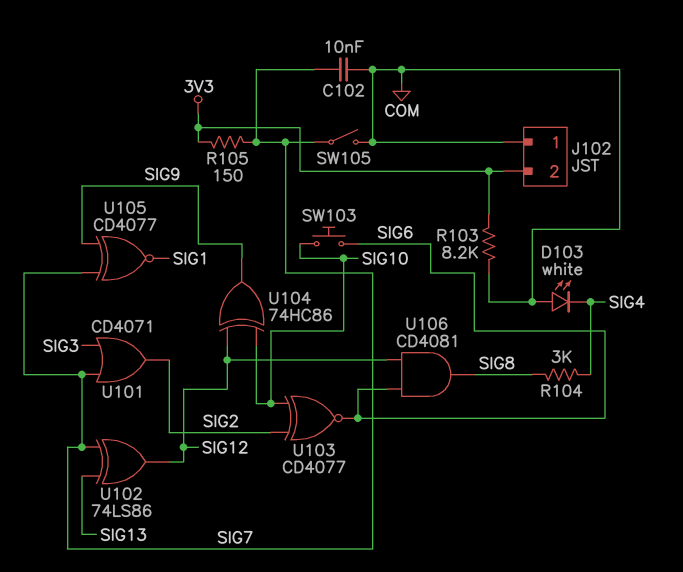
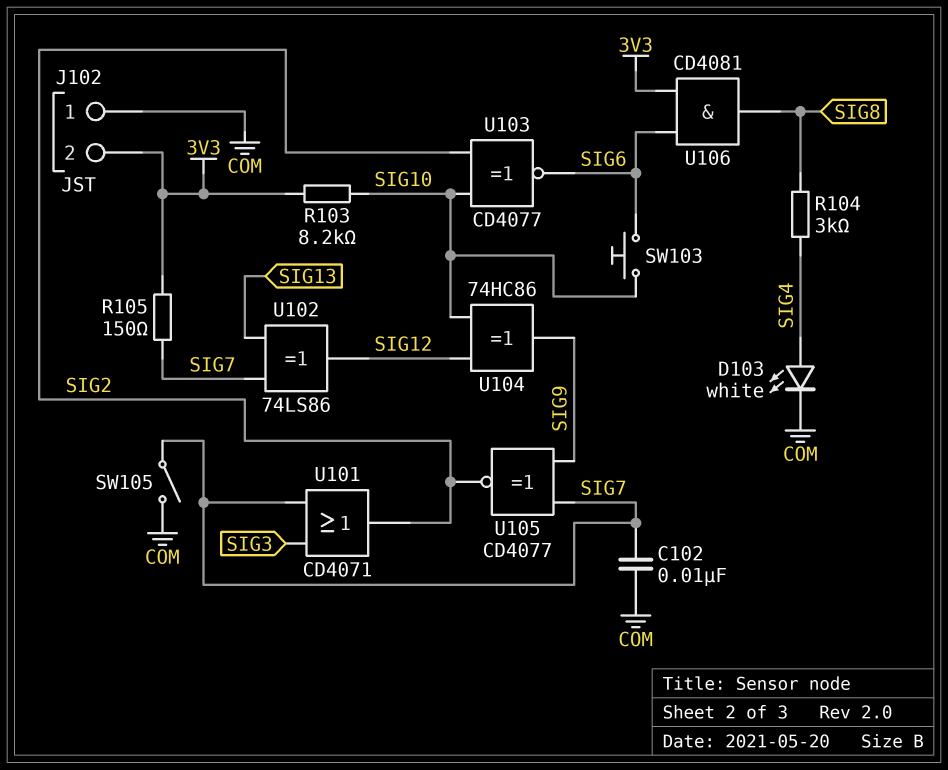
D103: LED white (A COM, K SIG4) -> LED white (A SIG4, K COM)
R103: 8.2k (3V3, COM) -> 8.2k (3V3, SIG10)
U105: XNOR CD4077 (in SIG7, in SIG9, out SIG1) -> XNOR CD4077 (in SIG7, in SIG9, out SIG2)
U106: AND CD4081 (in SIG6, in SIG12, out SIG8) -> AND CD4081 (in 3V3, in SIG6, out SIG8)

